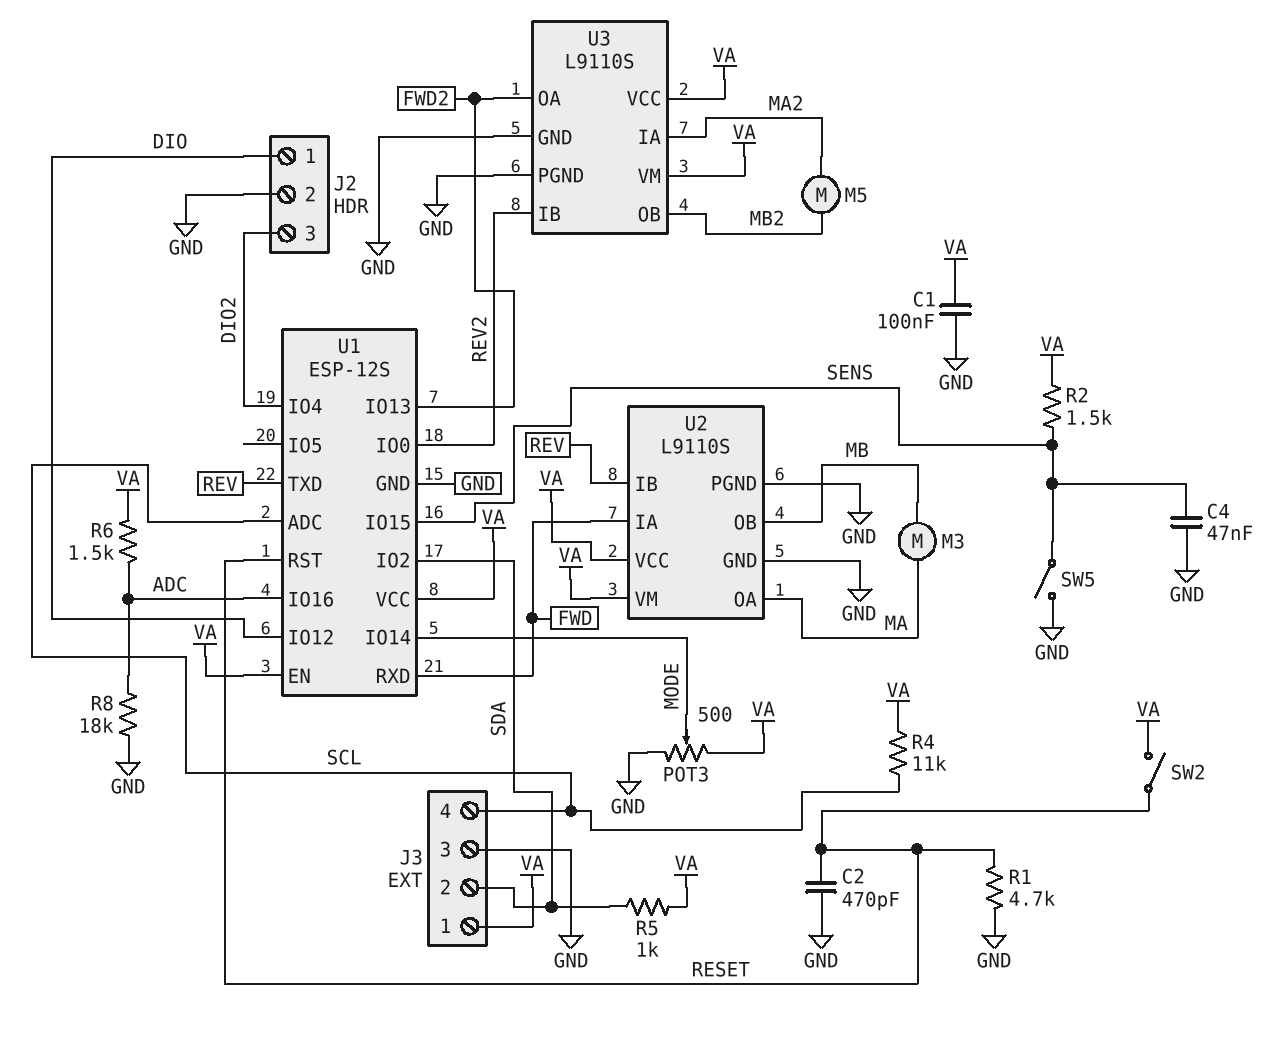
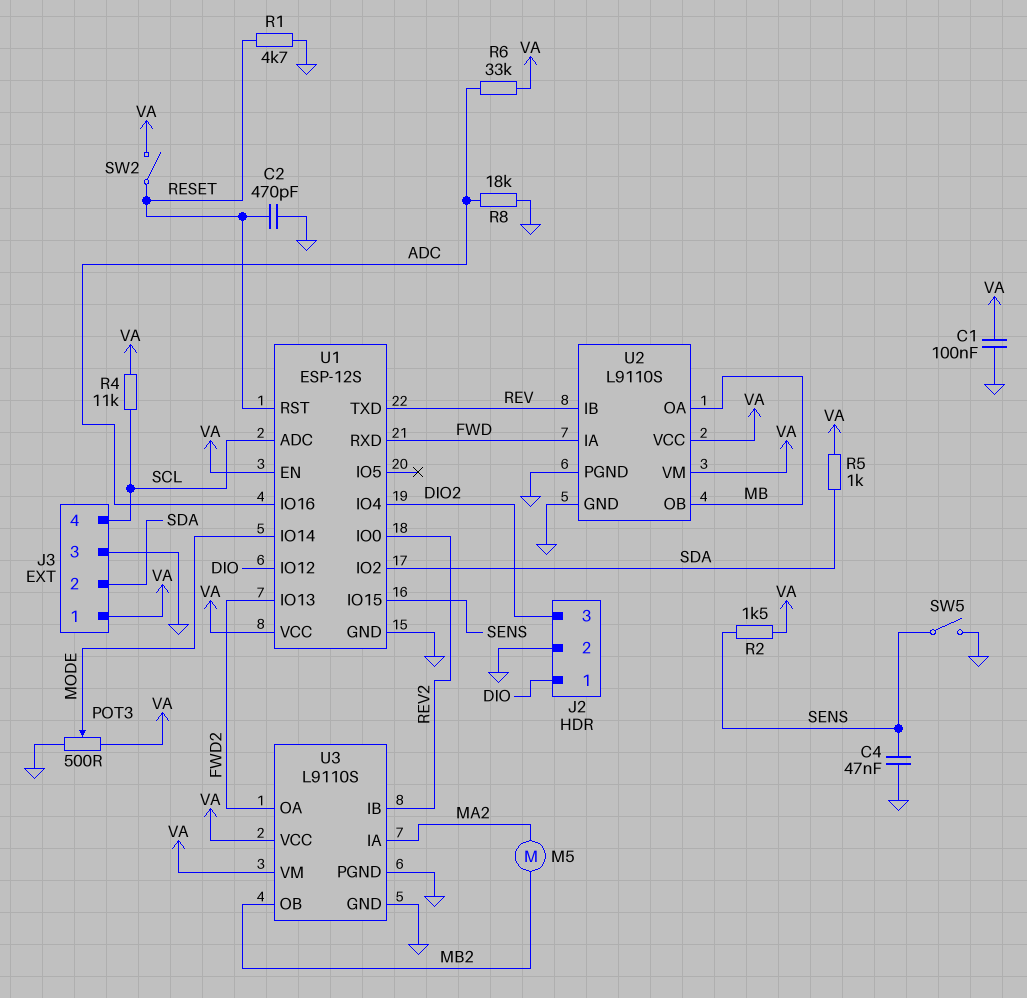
M3: motor (MA, MB) -> none
R6: 1.5k (ADC, VA) -> 33k (ADC, VA)
U2 pin OA: MA -> MB

